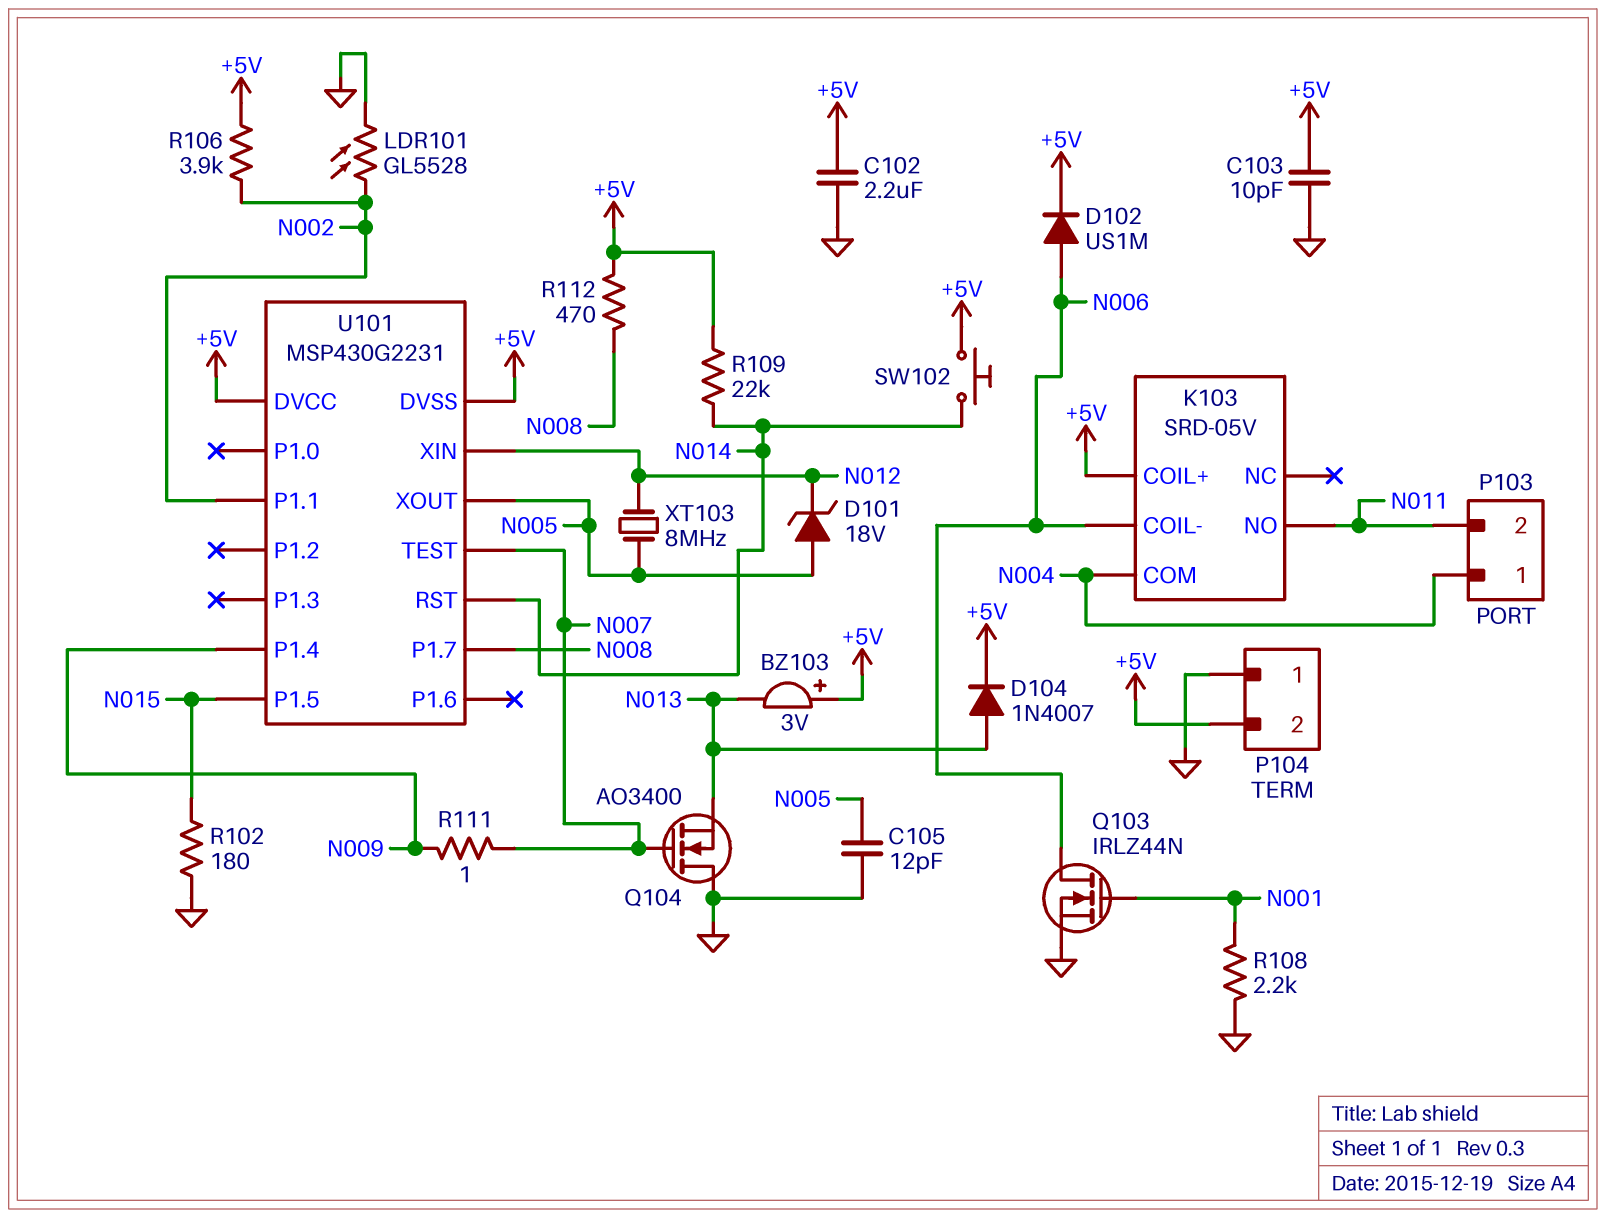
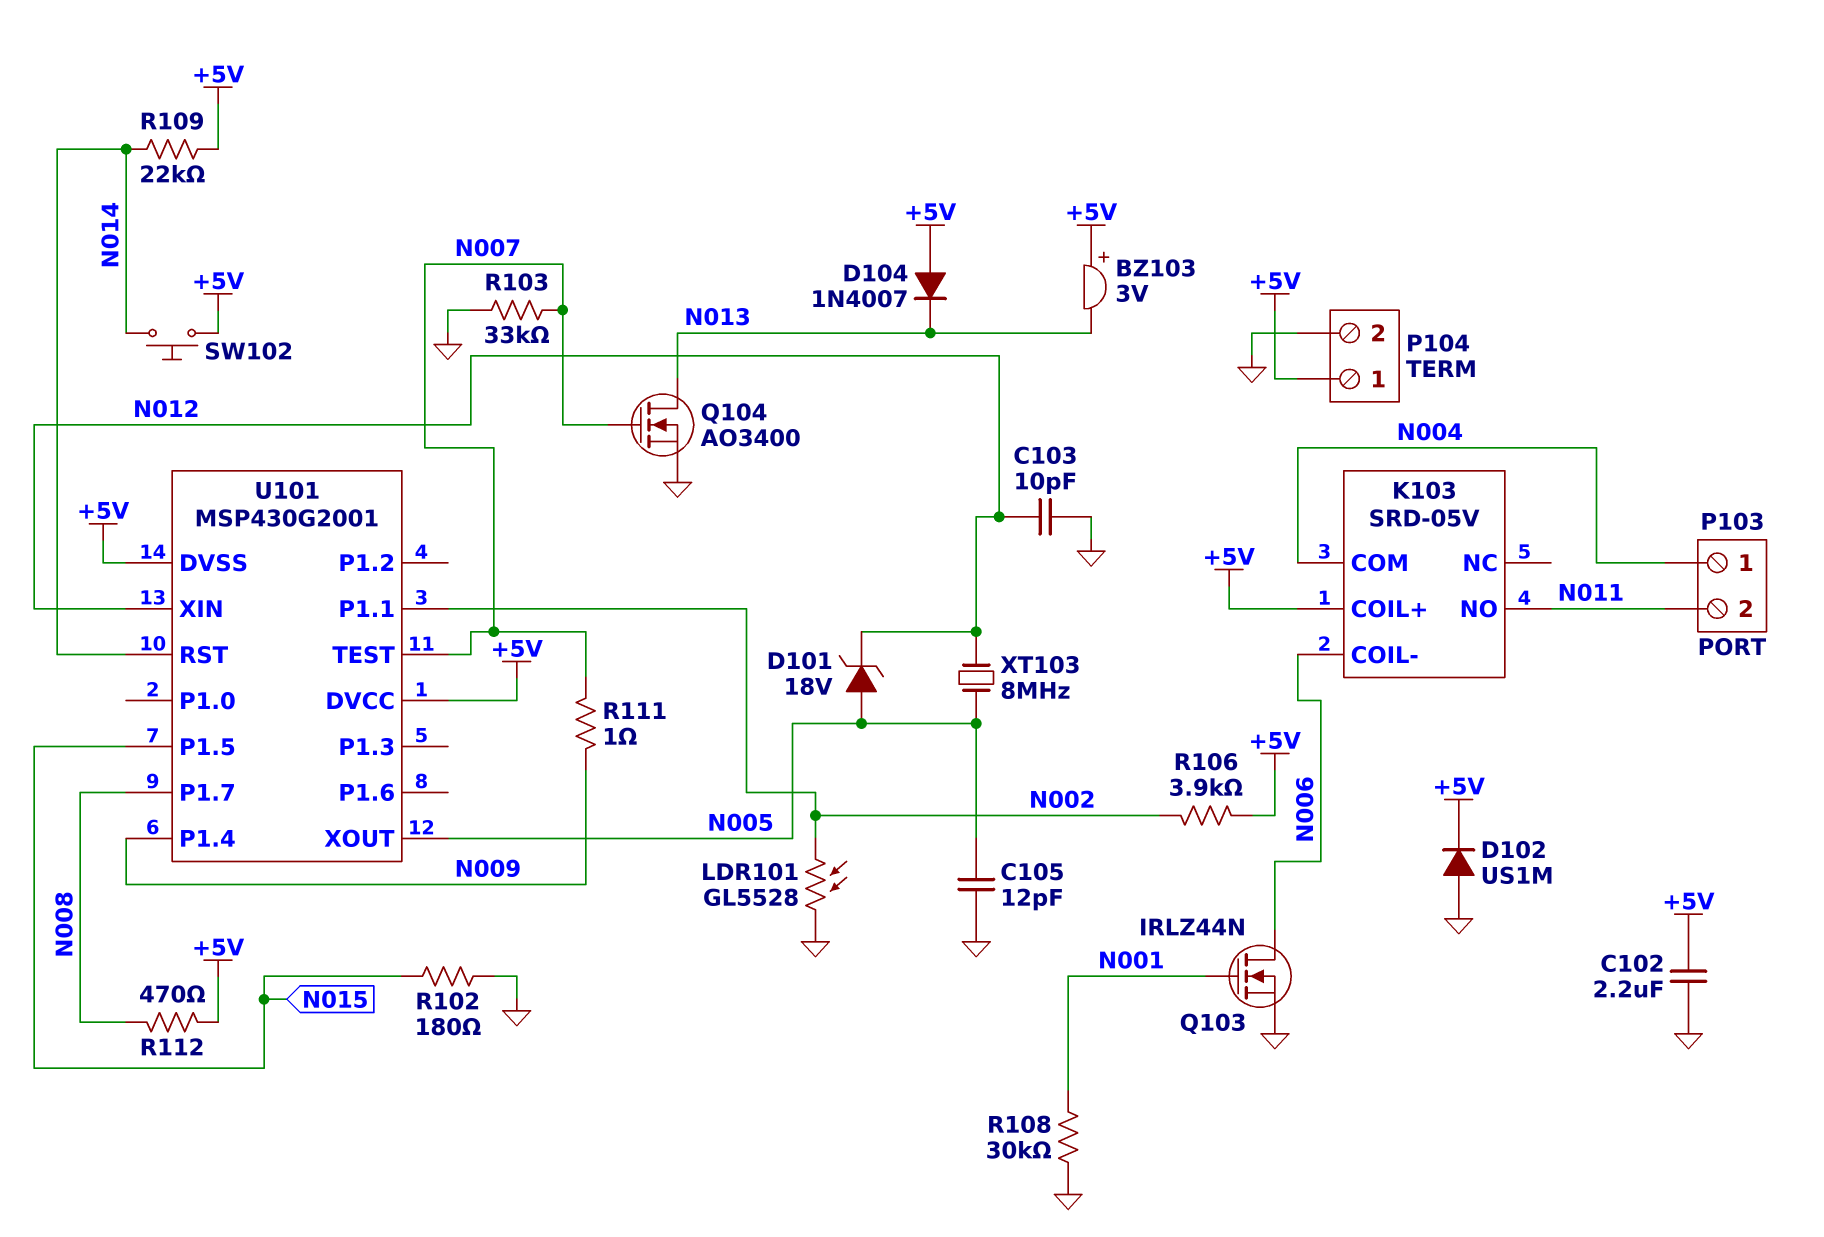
C103: 10pF (+5V, GND) -> 10pF (GND, N012)
D102: diode US1M (A N006, K +5V) -> diode US1M (A GND, K +5V)
D104: diode 1N4007 (A N013, K +5V) -> diode 1N4007 (A +5V, K N013)
P104 pin 1: GND -> +5V
P104 pin 2: +5V -> GND
Q104: NMOS AO3400 (G N007, D GND, S N013) -> NMOS AO3400 (G N007, D N013, S GND)
R103: none -> 33k (GND, N007)
R108: 2.2k (GND, N001) -> 30k (GND, N001)
U101: MSP430G2231 -> MSP430G2001

